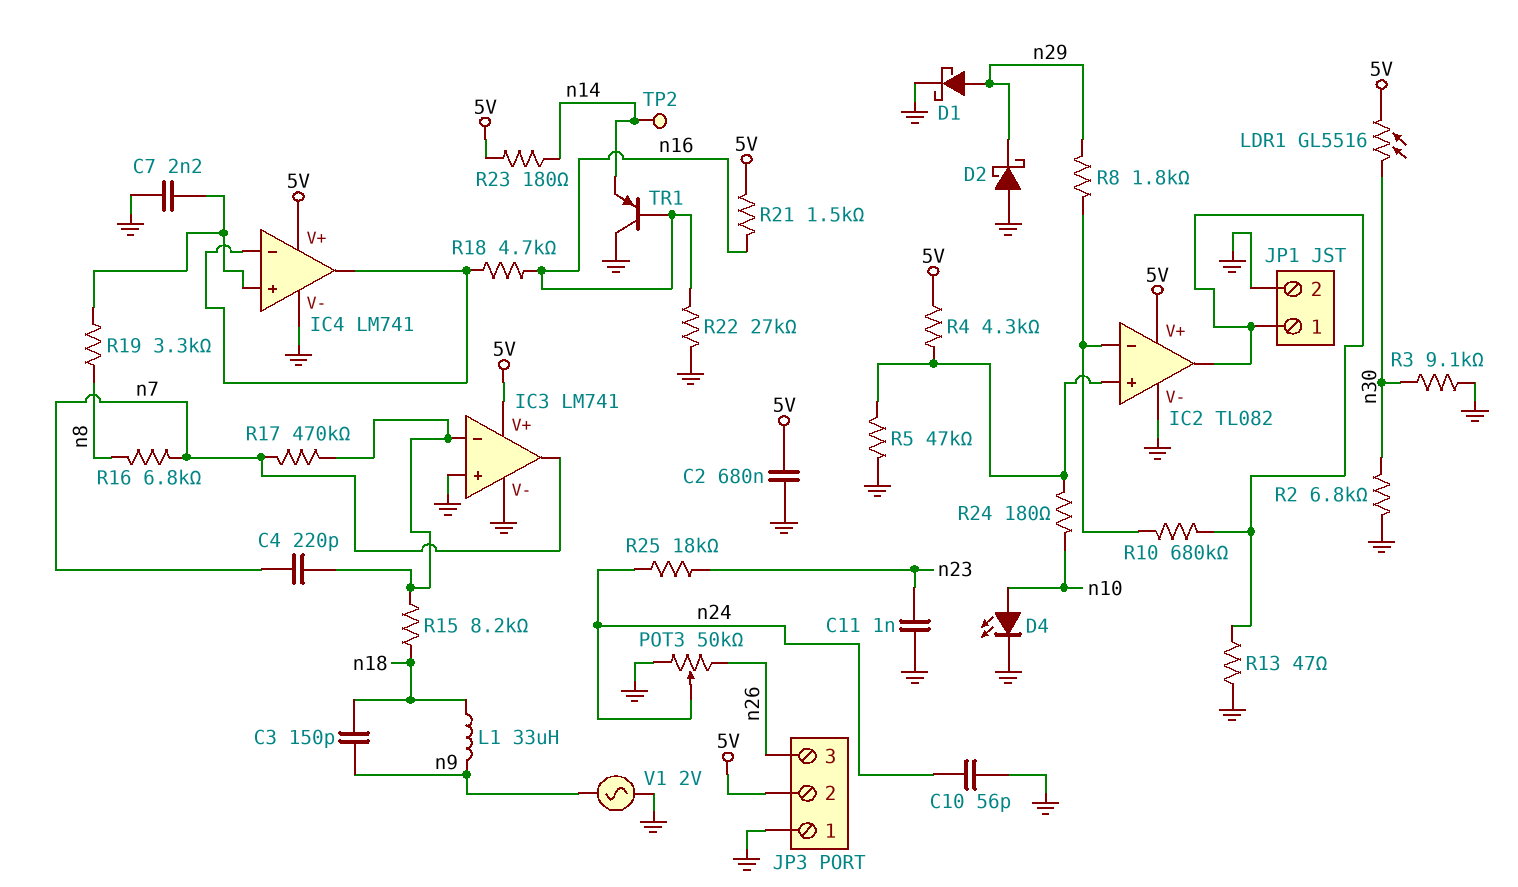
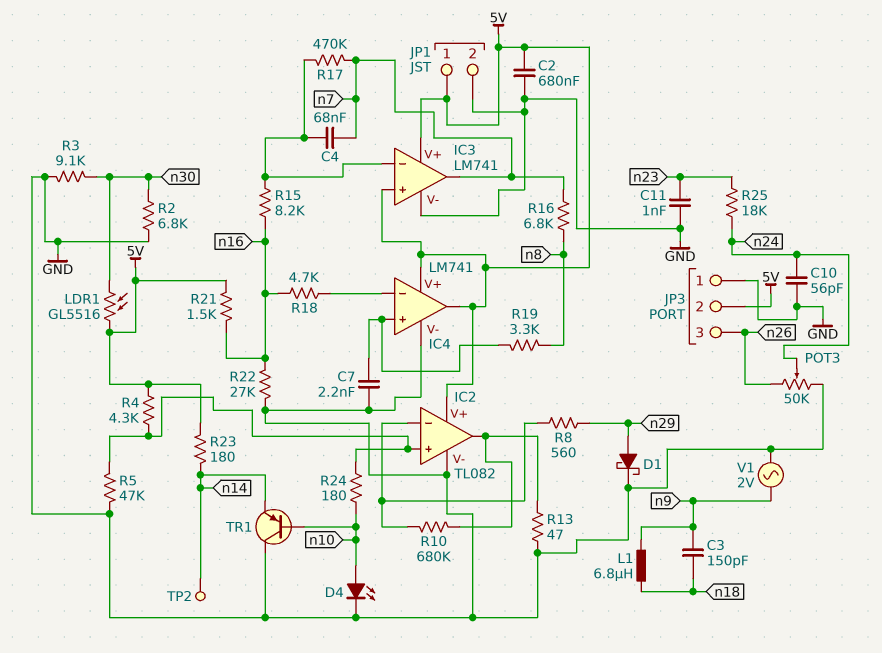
C4: 220pF (IC3/in-, n7) -> 68nF (IC3/in-, n7)
D2: schottky (A GND, K n29) -> none
IC3 pin in+: GND -> 5V
IC4 pin out: IC4/in- -> 5V
JP1 pin 1: IC2/out -> 5V
L1: 33uH (n9, n18) -> 6.8uH (n9, n18)
R8: 1.8k (IC2/in-, n29) -> 560 (IC2/in-, n29)
R15: 8.2k (IC3/in-, n18) -> 8.2k (IC3/in-, n16)
TR1: PNP (B n16, C GND, E n14) -> PNP (B n10, C GND, E n14)

